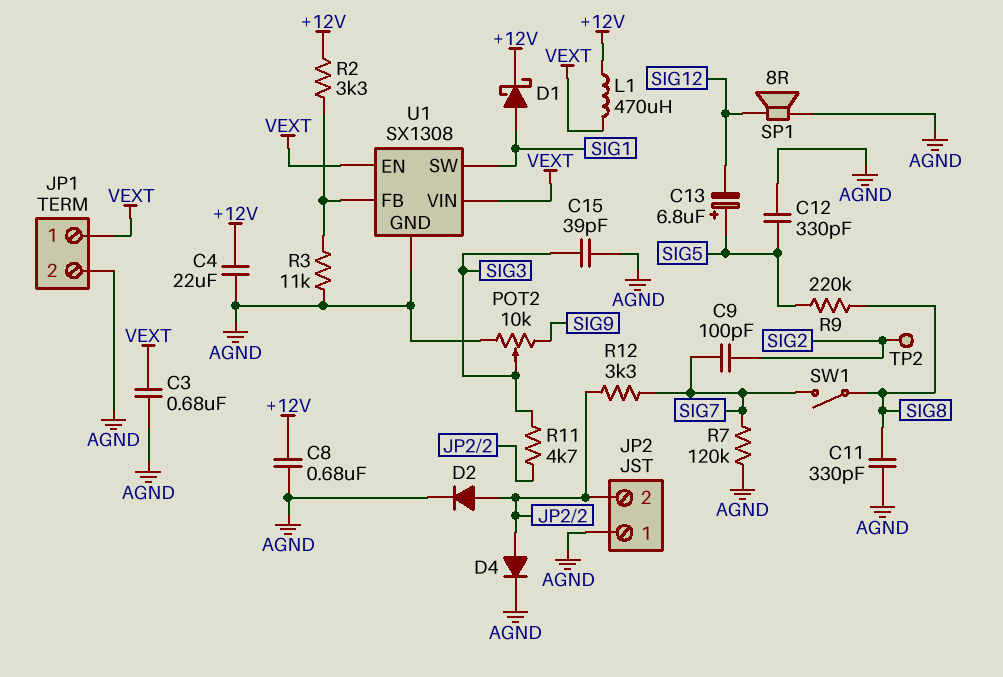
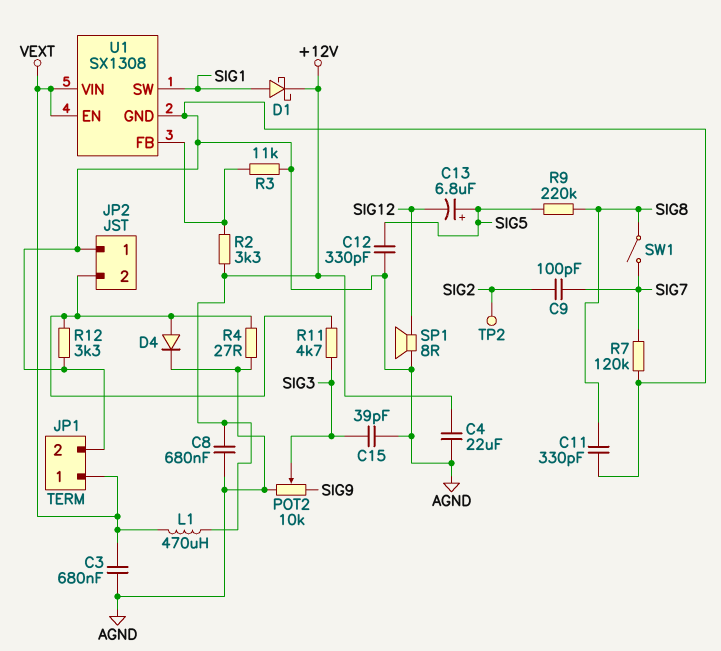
D2: diode (A JP2/2, K AGND) -> none
R4: none -> 27 (AGND, JP2/2)
R12: 3.3k (JP2/2, SIG7) -> 3.3k (AGND, JP2/2)

